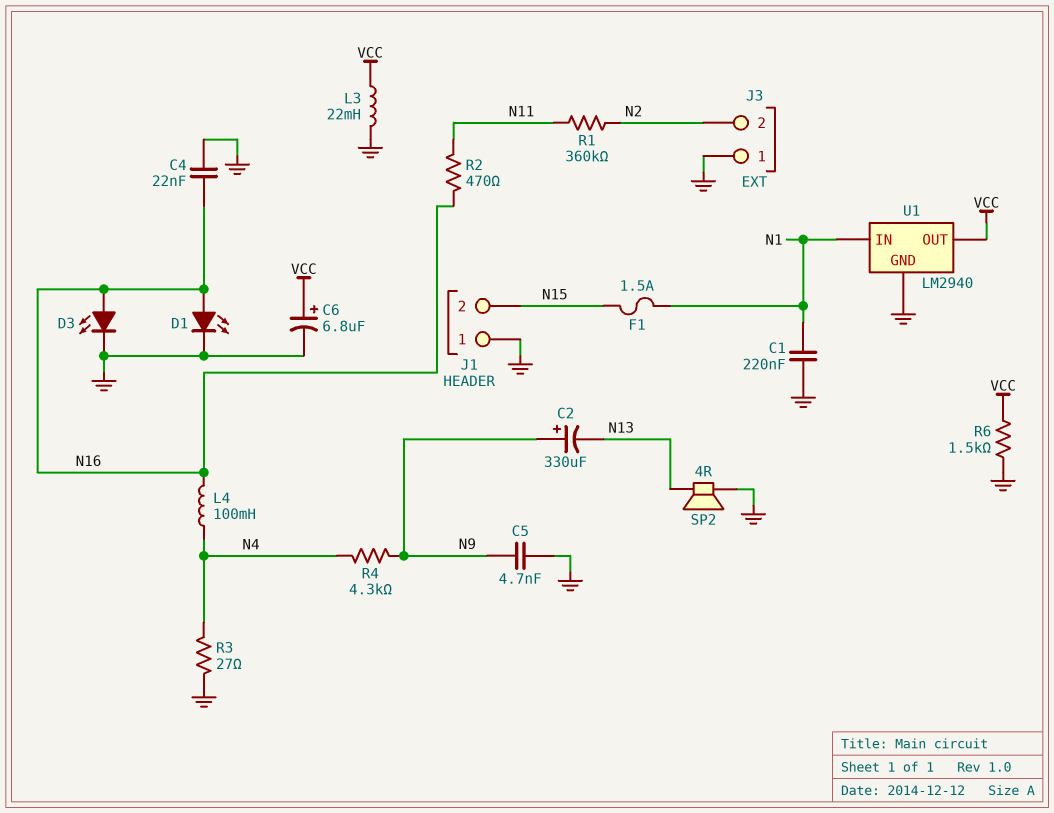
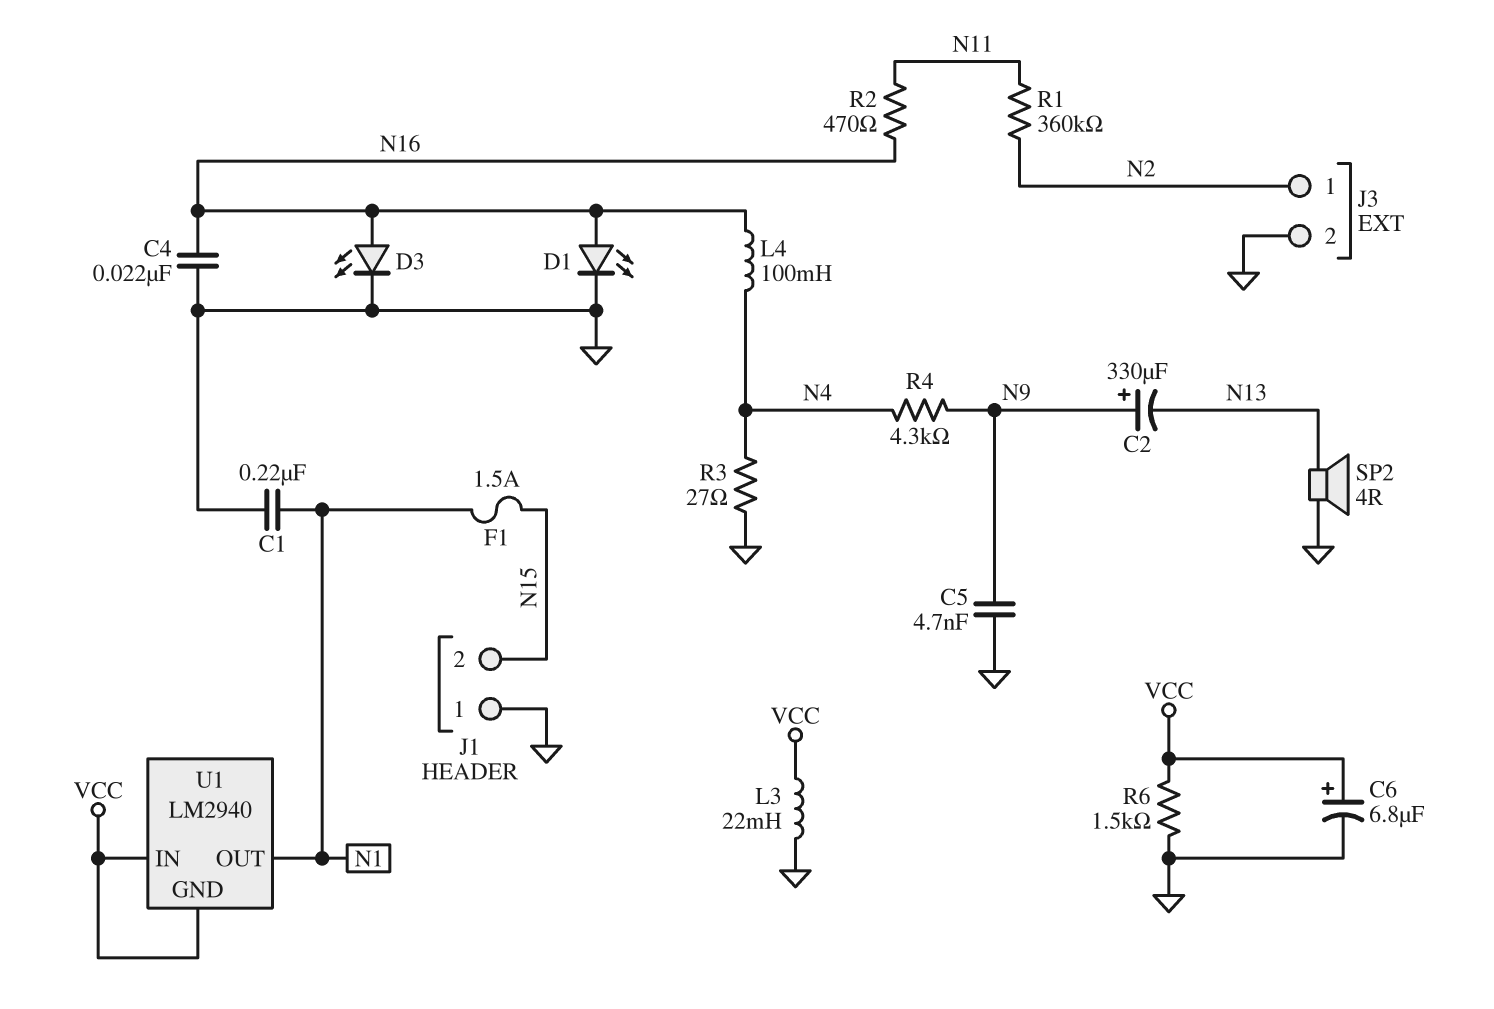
J3 pin 1: GND -> N2
J3 pin 2: N2 -> GND
U1 pin GND: GND -> VCC
U1 pin IN: N1 -> VCC
U1 pin OUT: VCC -> N1

